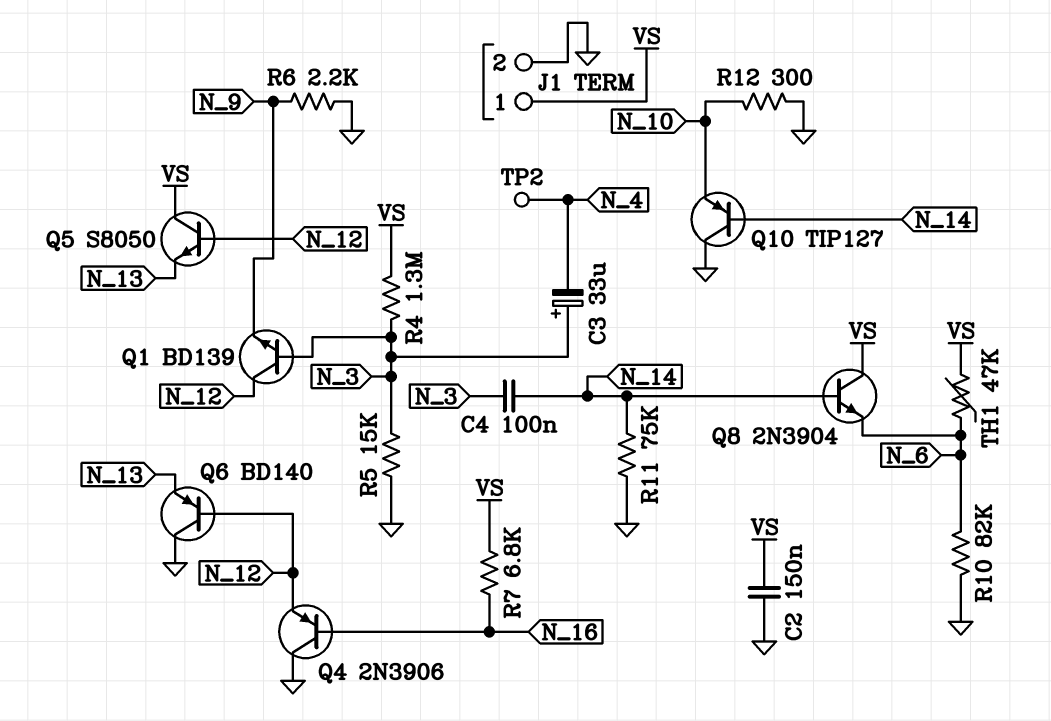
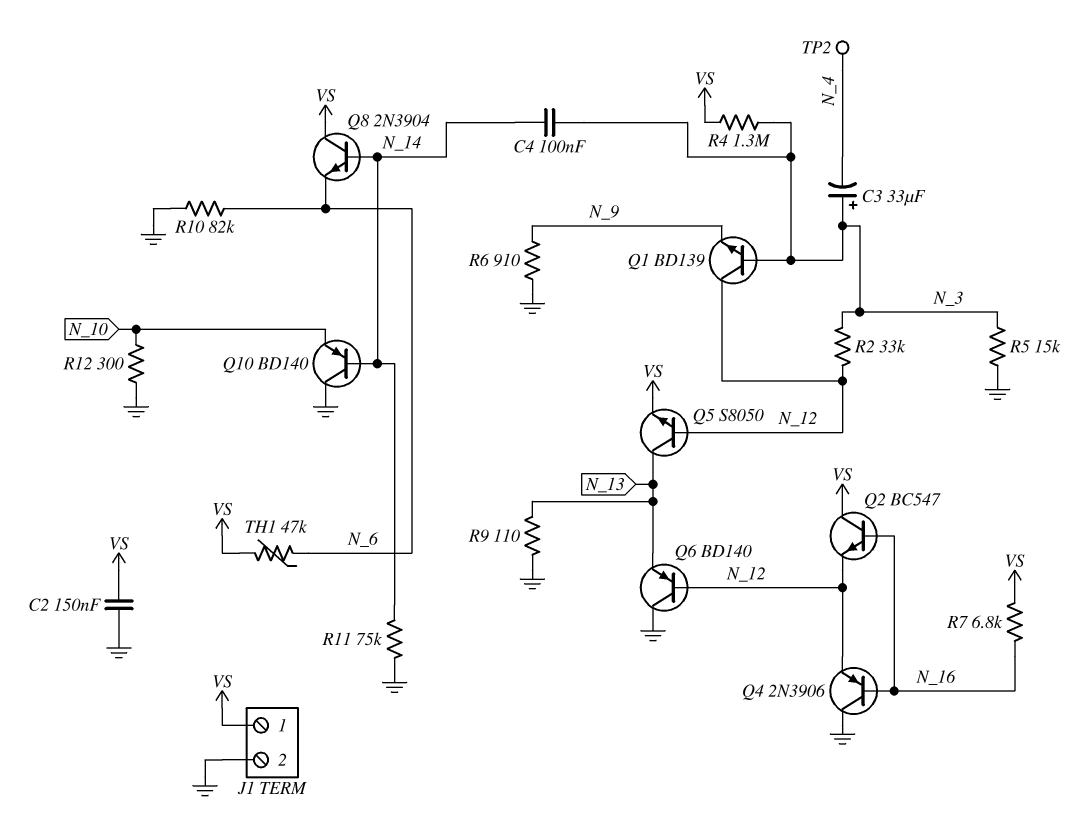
Q2: none -> NPN BC547 (B N_16, C VS, E N_12)
Q5: NPN S8050 (B N_12, C VS, E N_13) -> NPN S8050 (B N_12, C N_13, E VS)
Q10: PNP TIP127 (B N_14, C GND, E N_10) -> PNP BD140 (B N_14, C GND, E N_10)
R2: none -> 33k (N_3, N_12)
R6: 2.2k (GND, N_9) -> 910 (GND, N_9)
R9: none -> 110 (GND, N_13)

